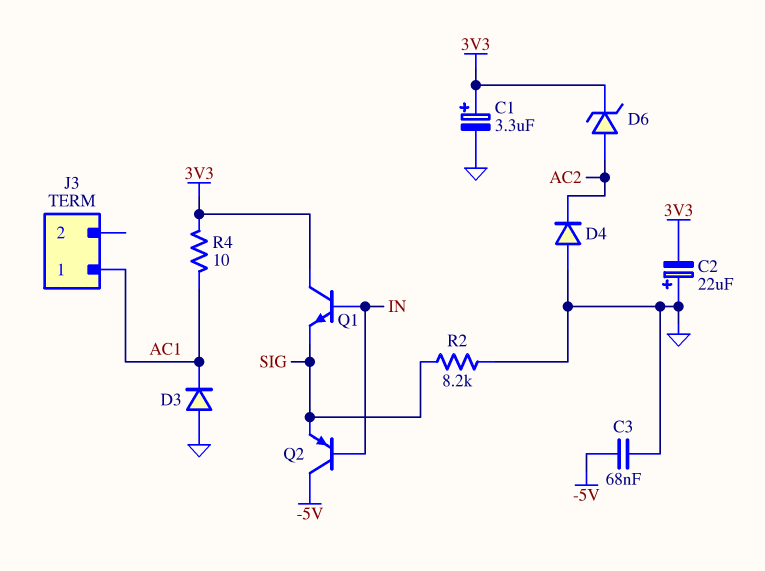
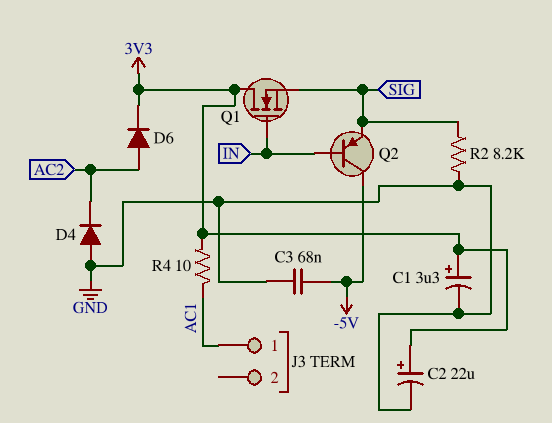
C2: 22uF (plus GND, minus 3V3) -> 22uF (plus 3V3, minus GND)
D3: diode (A GND, K AC1) -> none
D6: zener (A AC2, K 3V3) -> diode (A AC2, K 3V3)
Q1: NPN (B IN, C 3V3, E SIG) -> NMOS (G IN, D 3V3, S SIG)

